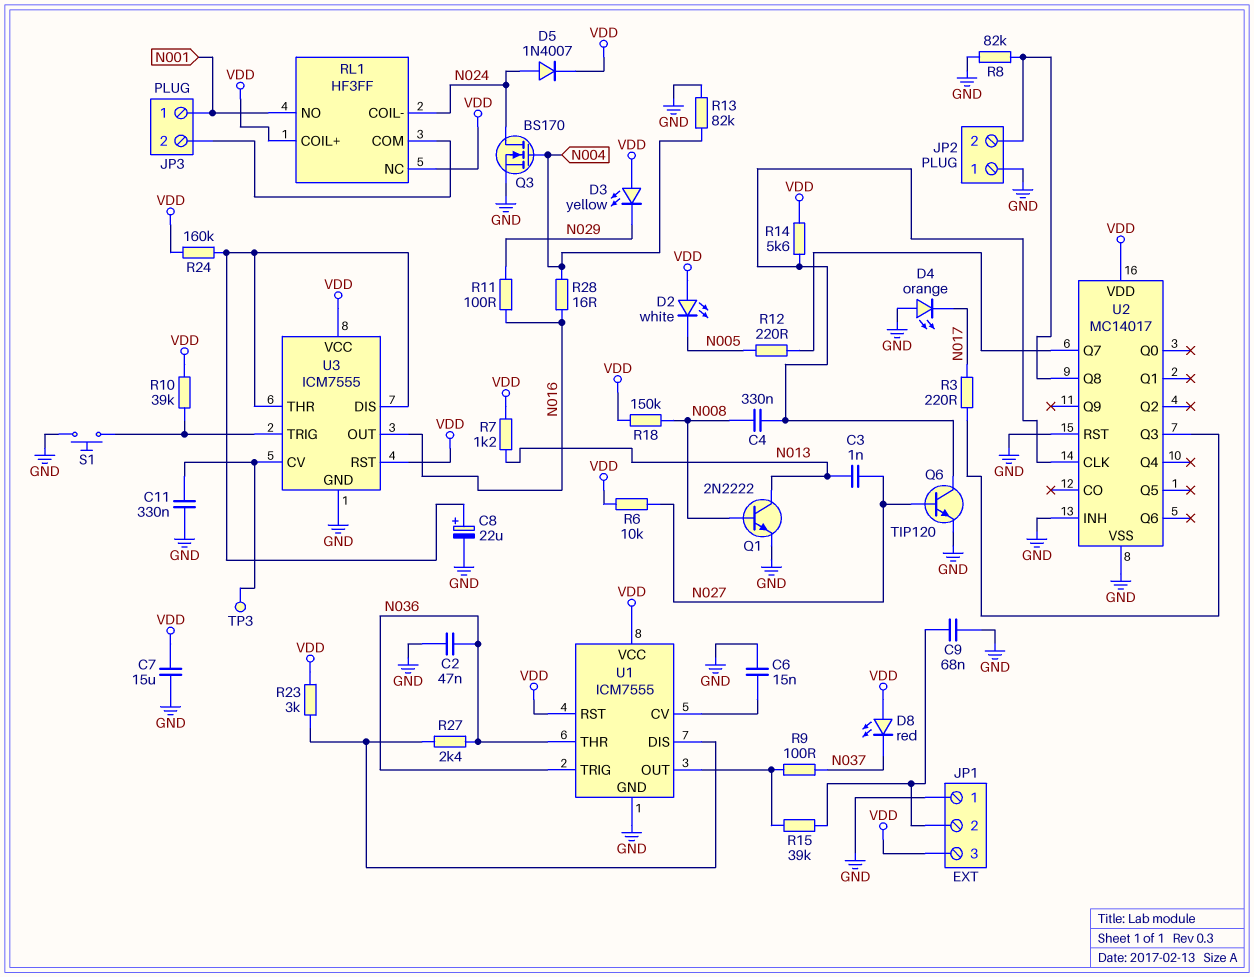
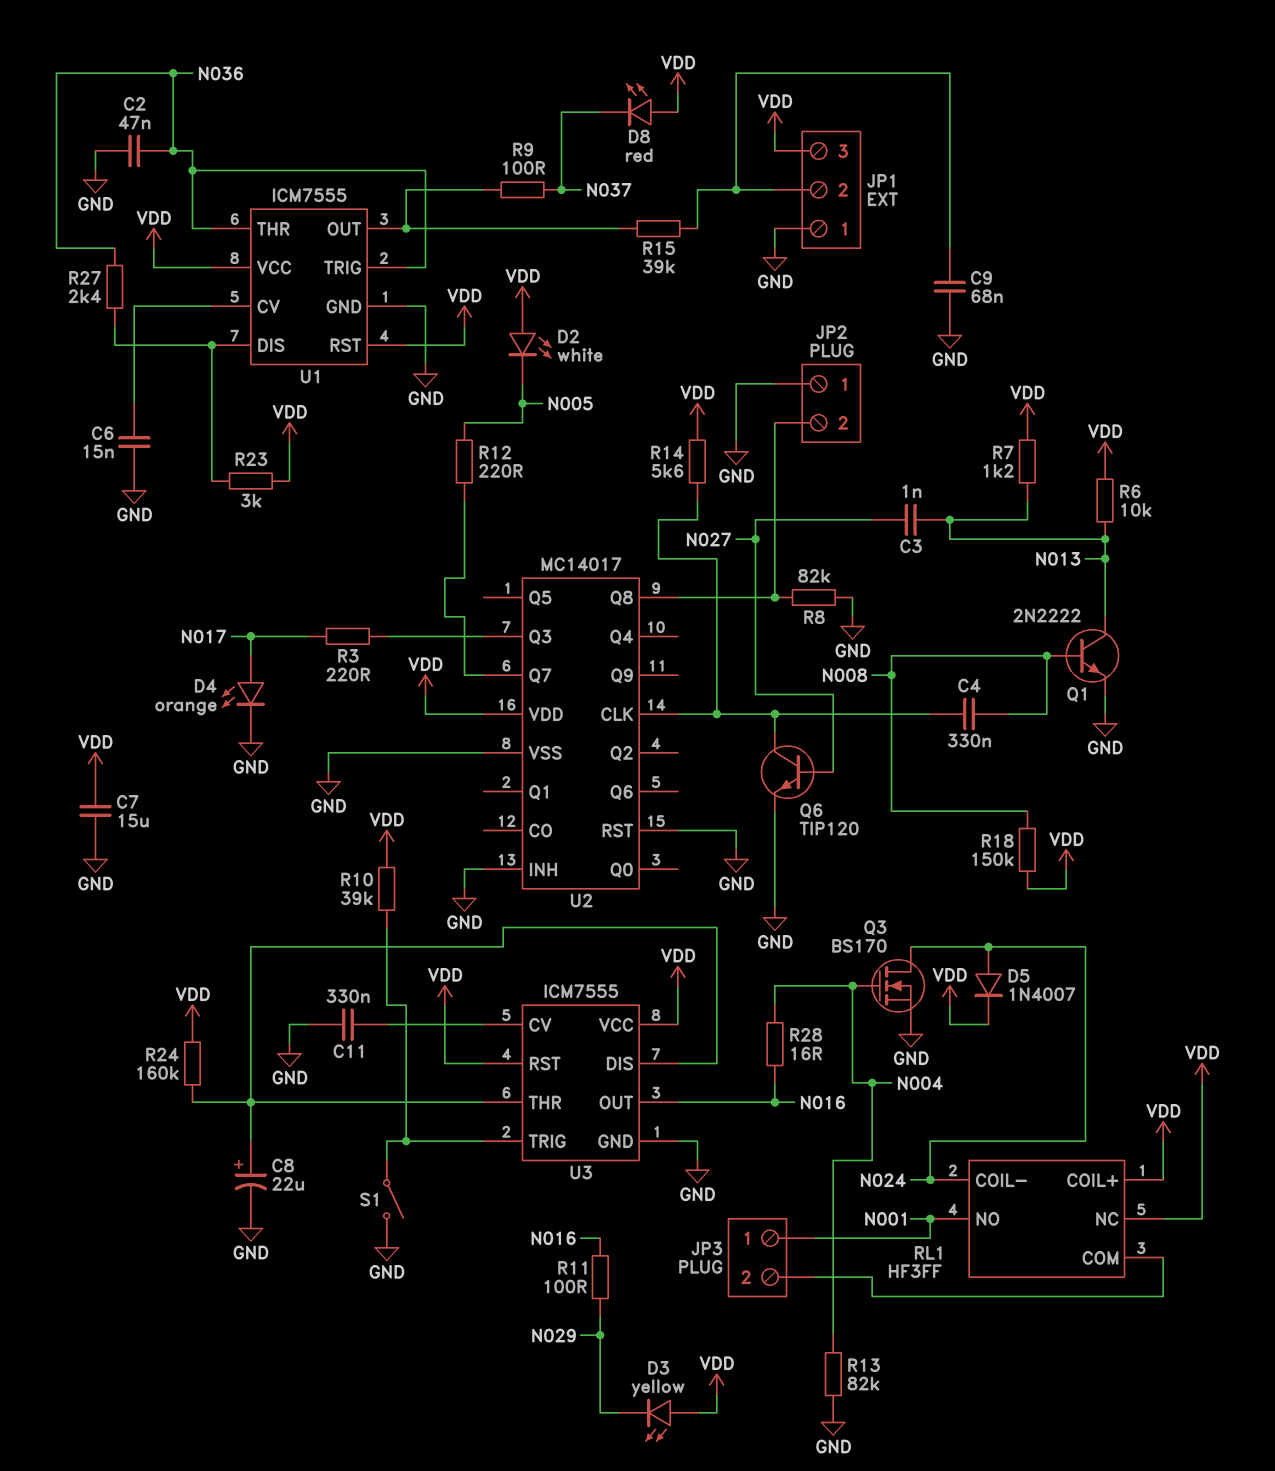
D4: LED orange (A GND, K N017) -> LED orange (A N017, K GND)
R6: 10k (N027, VDD) -> 10k (N013, VDD)
S1: button (GND, U3/TRIG) -> switch (GND, U3/TRIG)
TP3: test point (U3/CV) -> none

